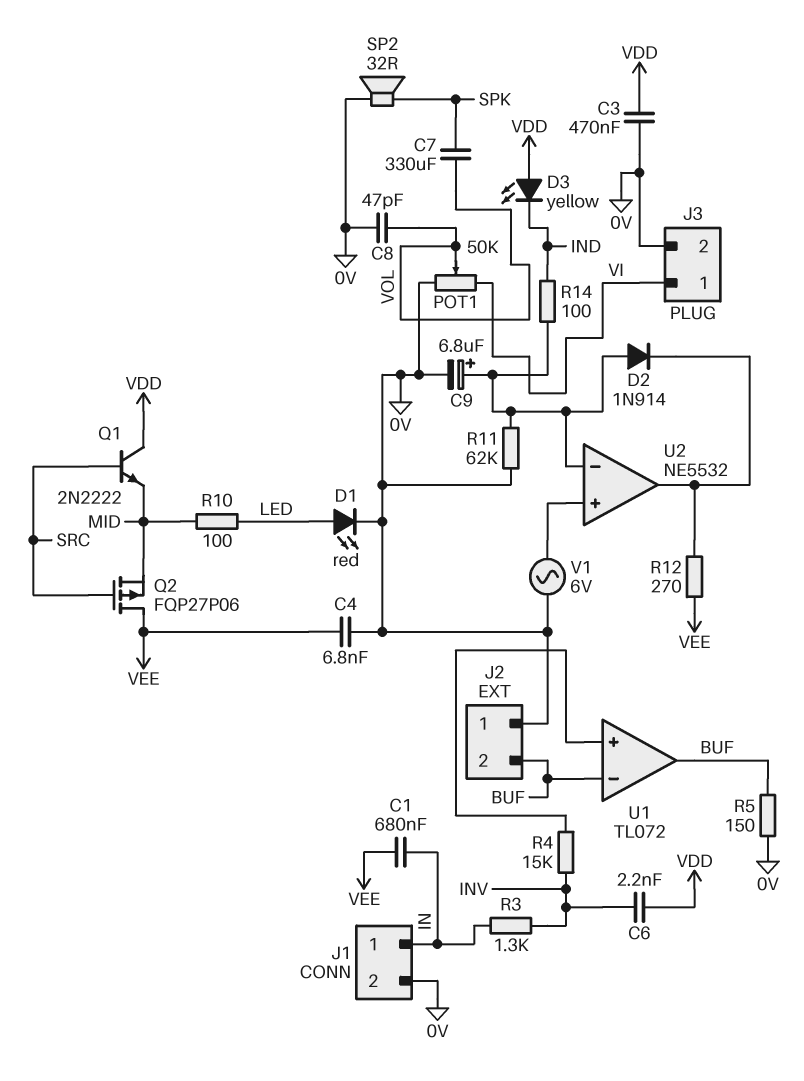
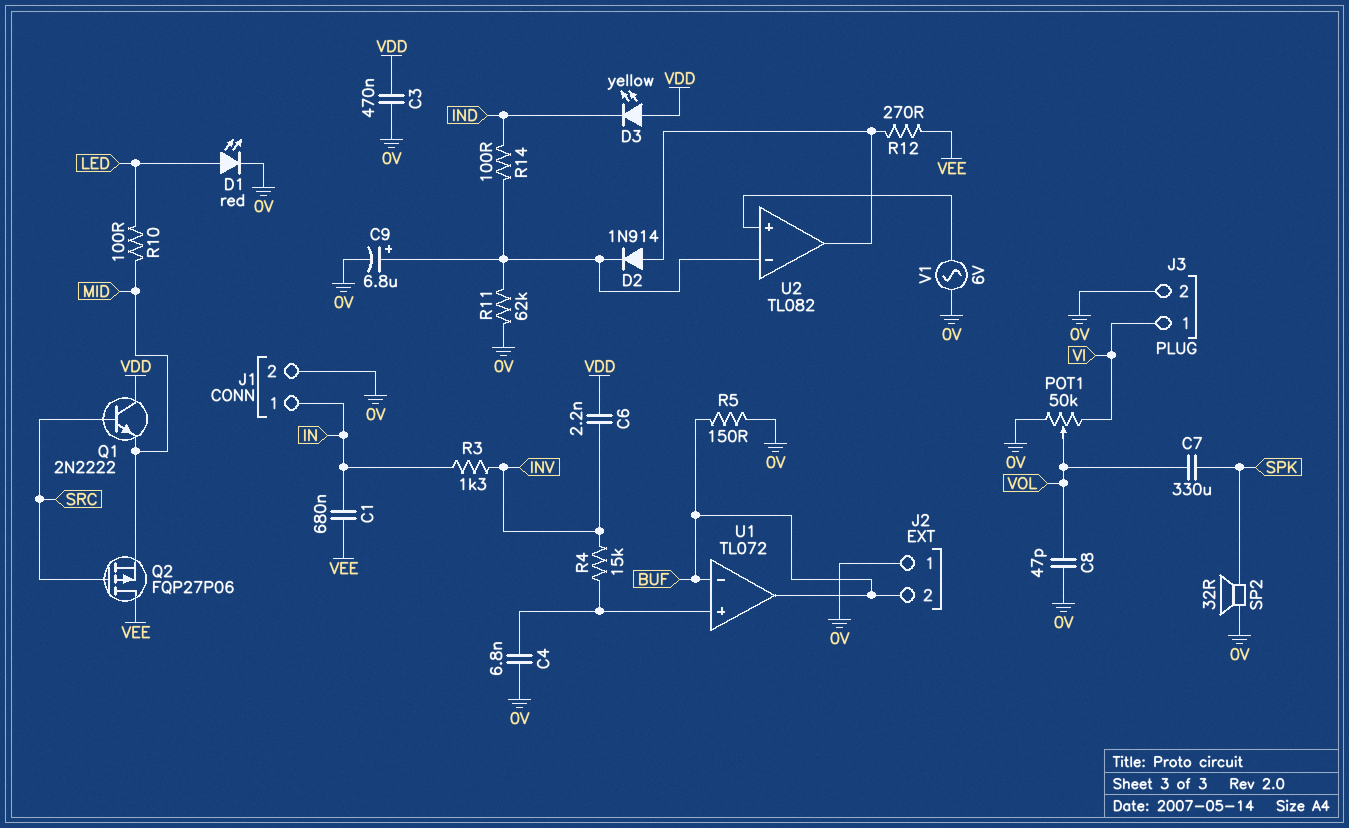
C4: 6.8nF (0V, VEE) -> 6.8nF (0V, U1/in+)
D2: diode 1N914 (A U2/in-, K U2/out) -> diode 1N914 (A U2/out, K U2/in-)
U2: NE5532 -> TL082

